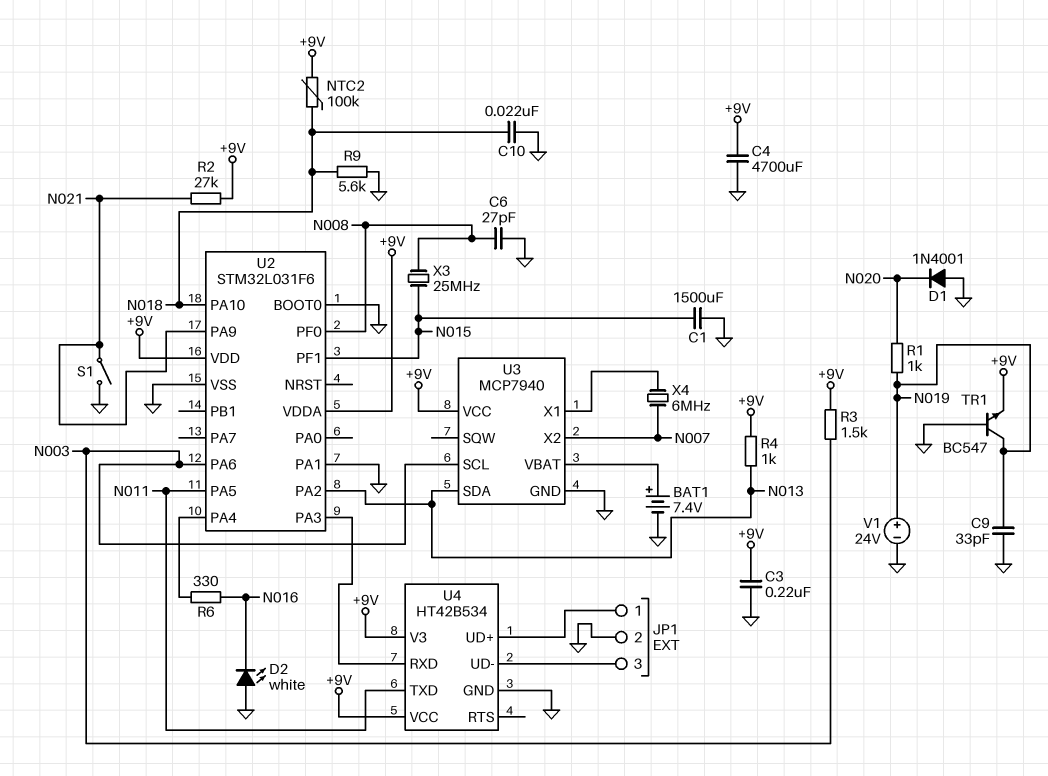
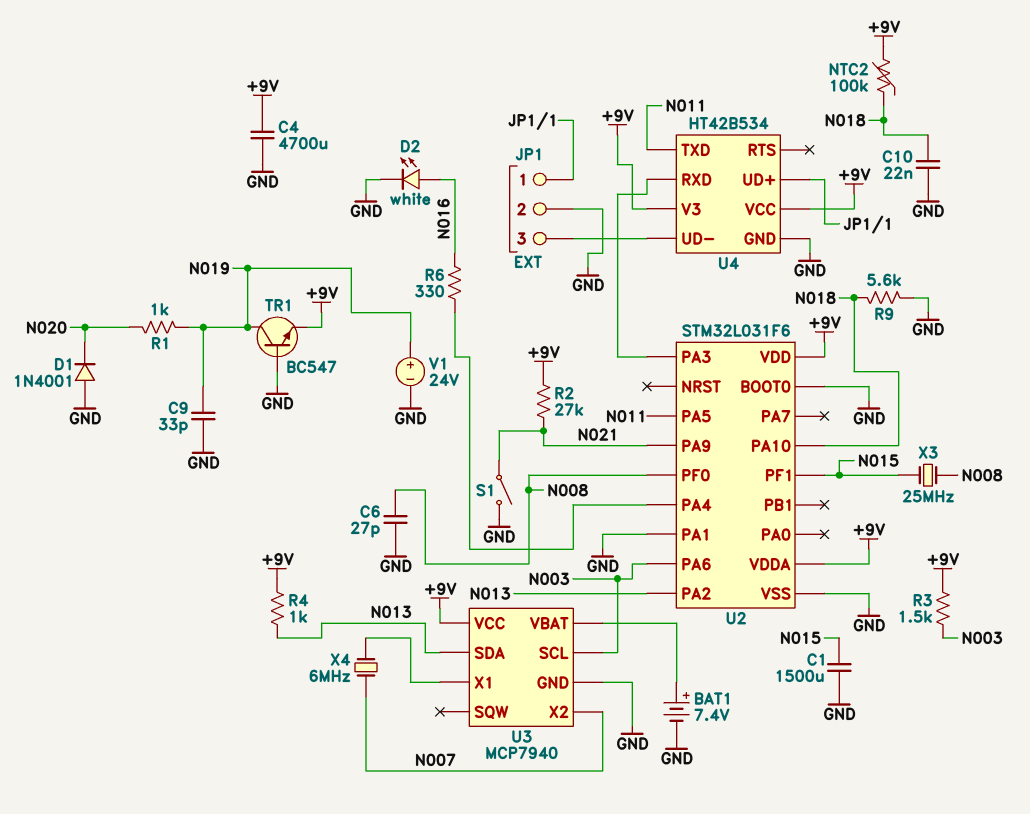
C3: 220nF (+9V, GND) -> none
D2: LED white (A GND, K N016) -> LED white (A N016, K GND)

